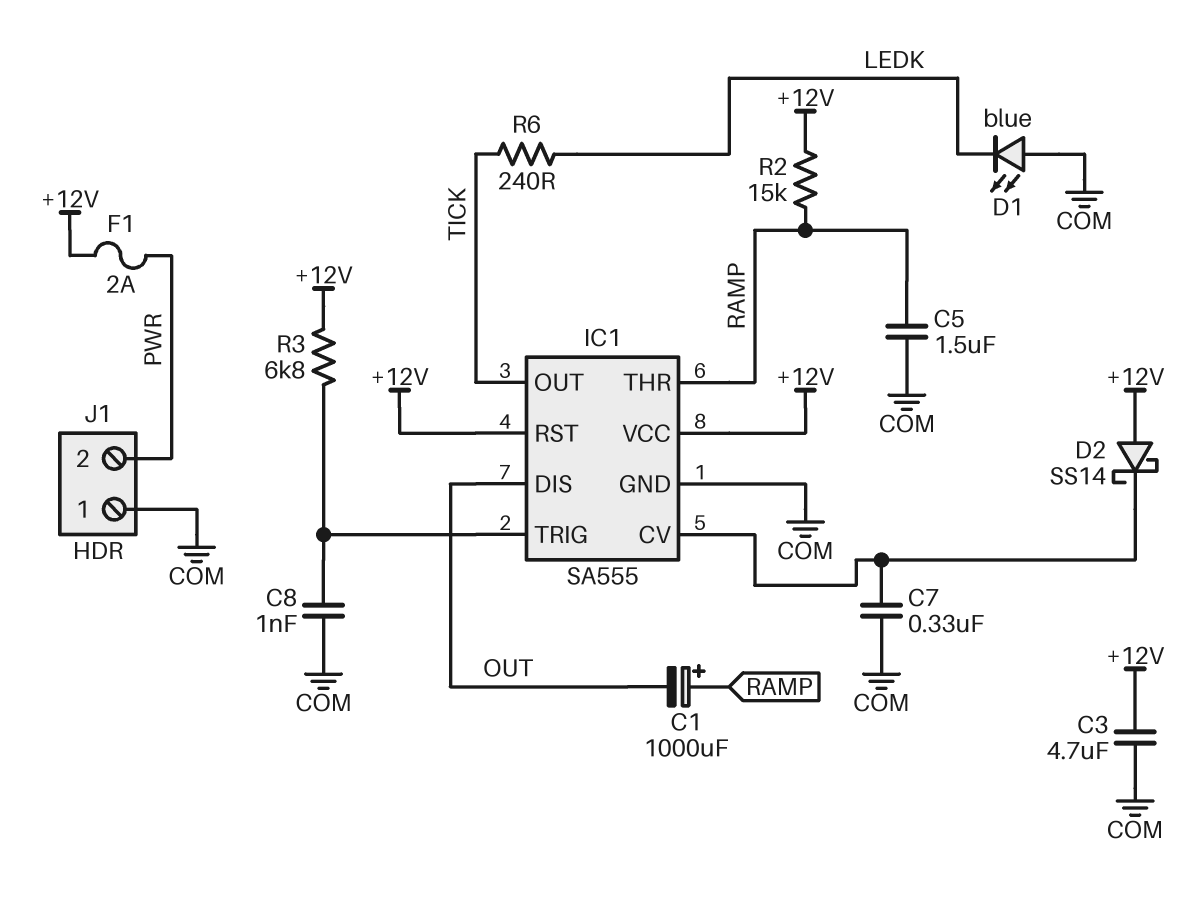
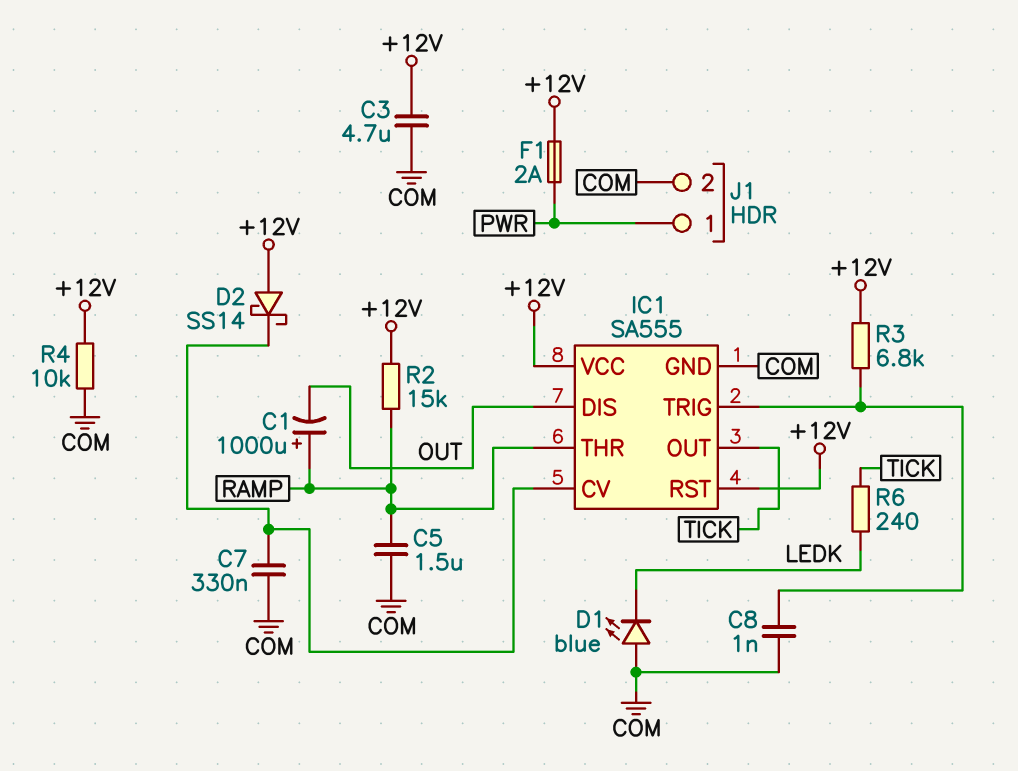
J1 pin 1: COM -> PWR
J1 pin 2: PWR -> COM
R4: none -> 10k (+12V, COM)

